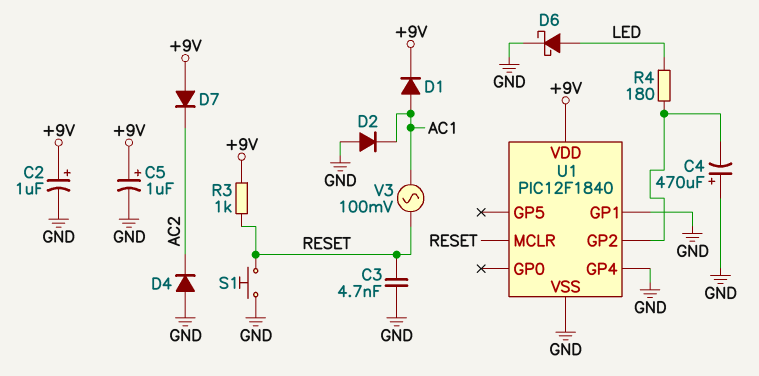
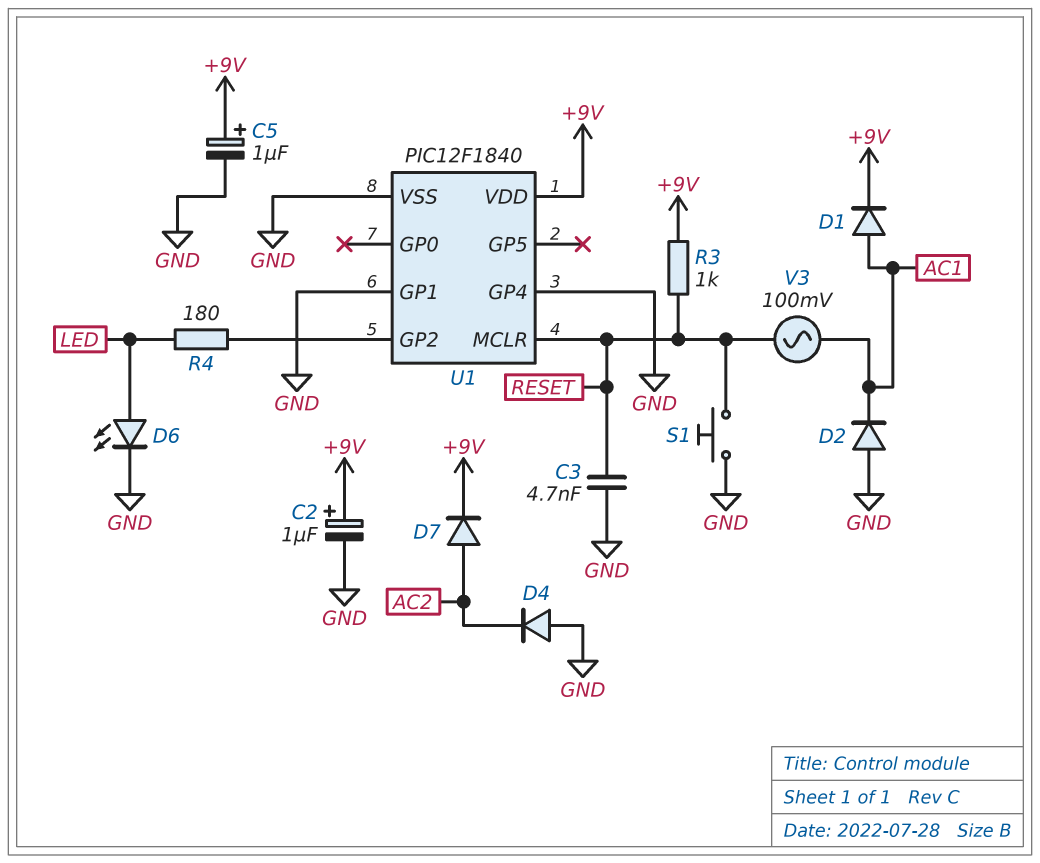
C4: 470uF (plus GND, minus U1/GP2) -> none
D6: schottky (A LED, K GND) -> LED (A LED, K GND)
D7: diode (A +9V, K AC2) -> diode (A AC2, K +9V)

